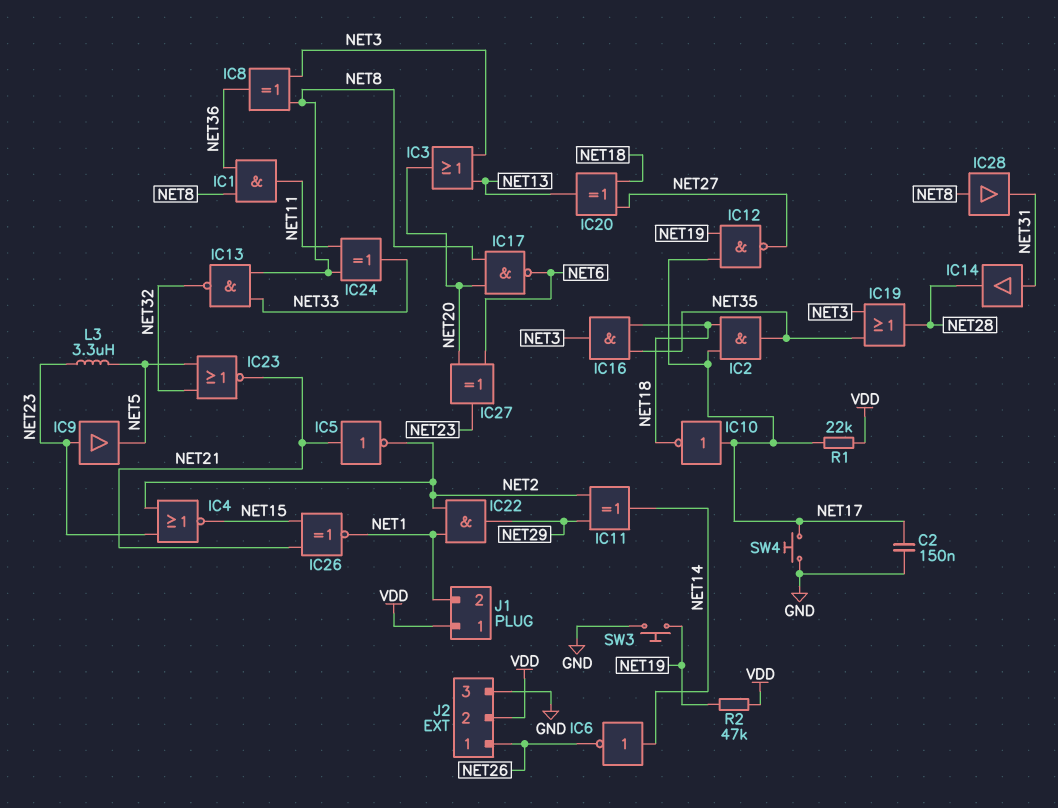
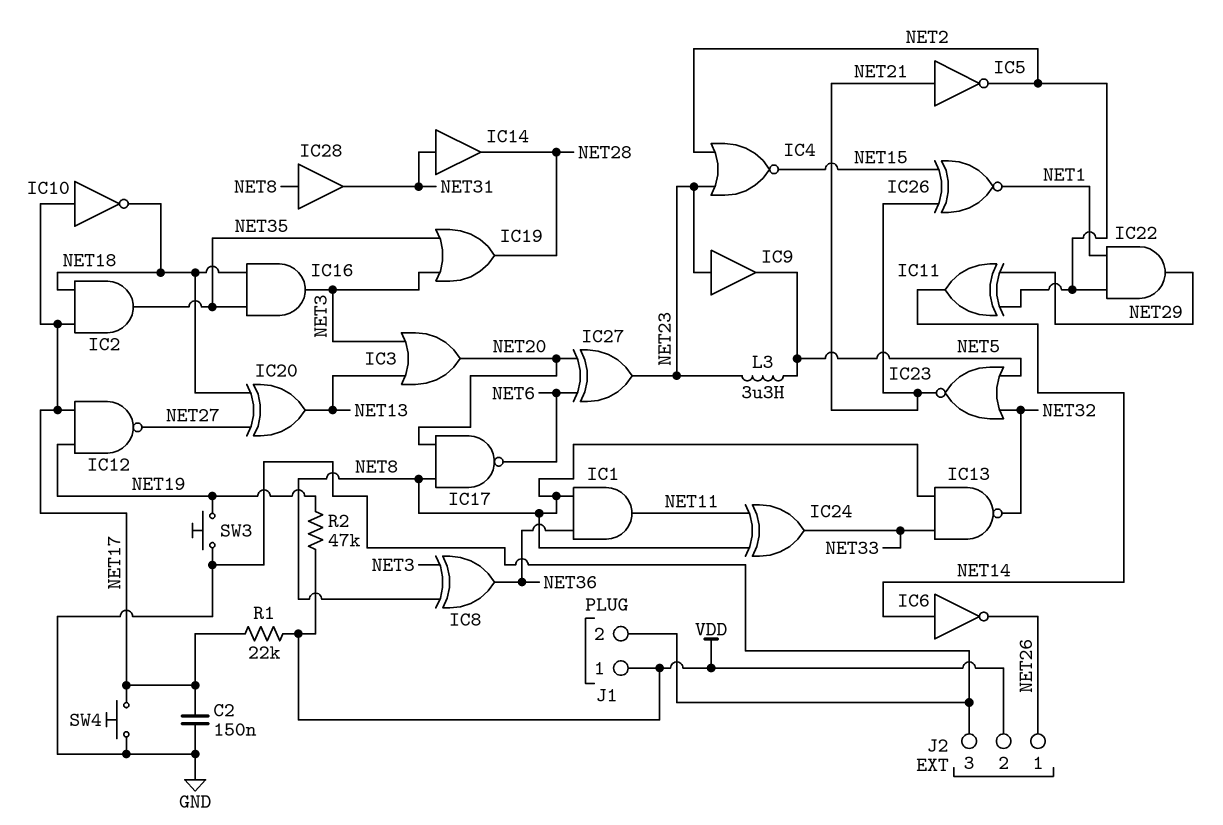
J1 pin 2: NET1 -> GND

